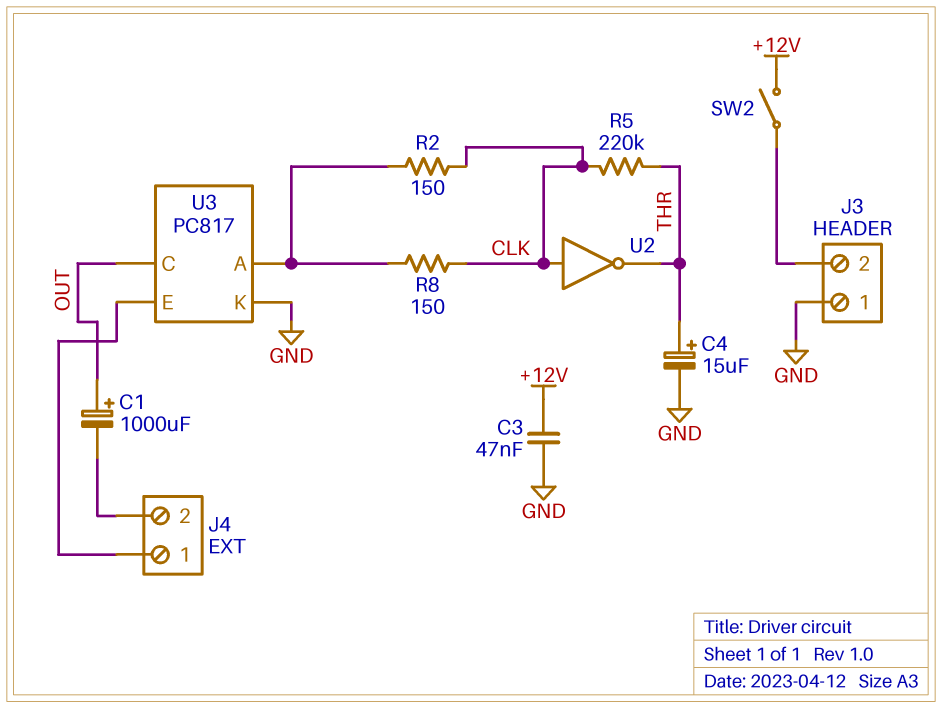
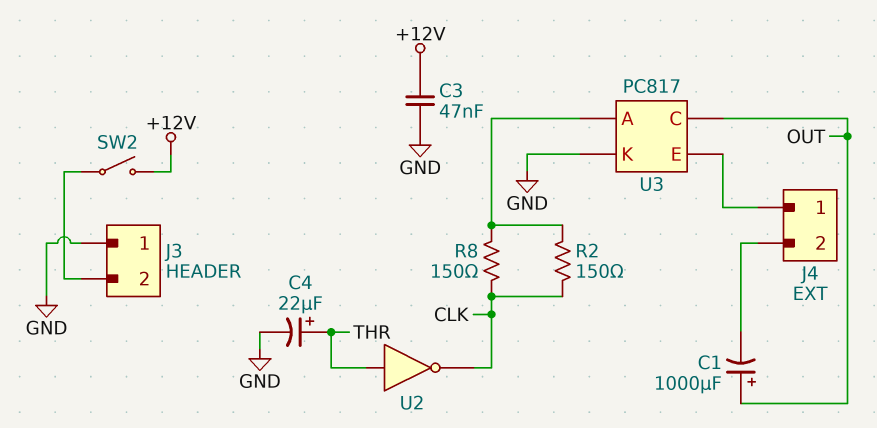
C4: 15uF (plus THR, minus GND) -> 22uF (plus THR, minus GND)
R5: 220k (CLK, THR) -> none
U2: NOT (in CLK, out THR) -> NOT (in THR, out CLK)

